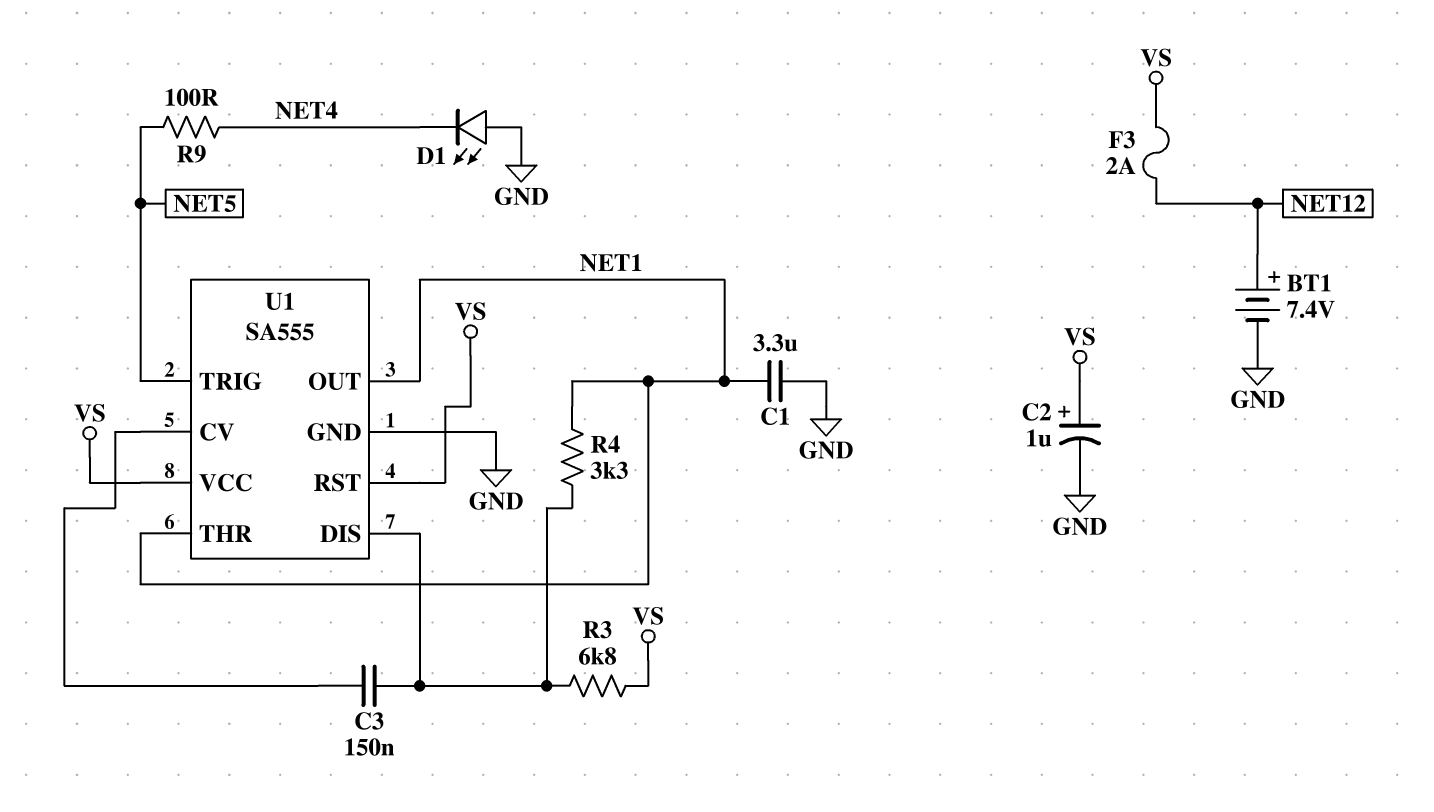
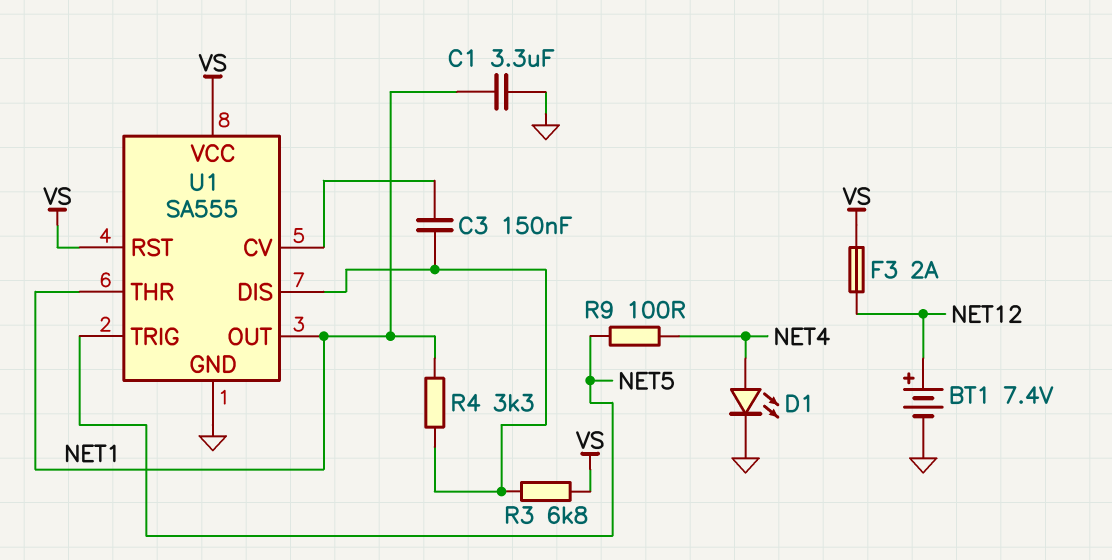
C2: 1uF (plus VS, minus GND) -> none
D1: LED (A GND, K NET4) -> LED (A NET4, K GND)

